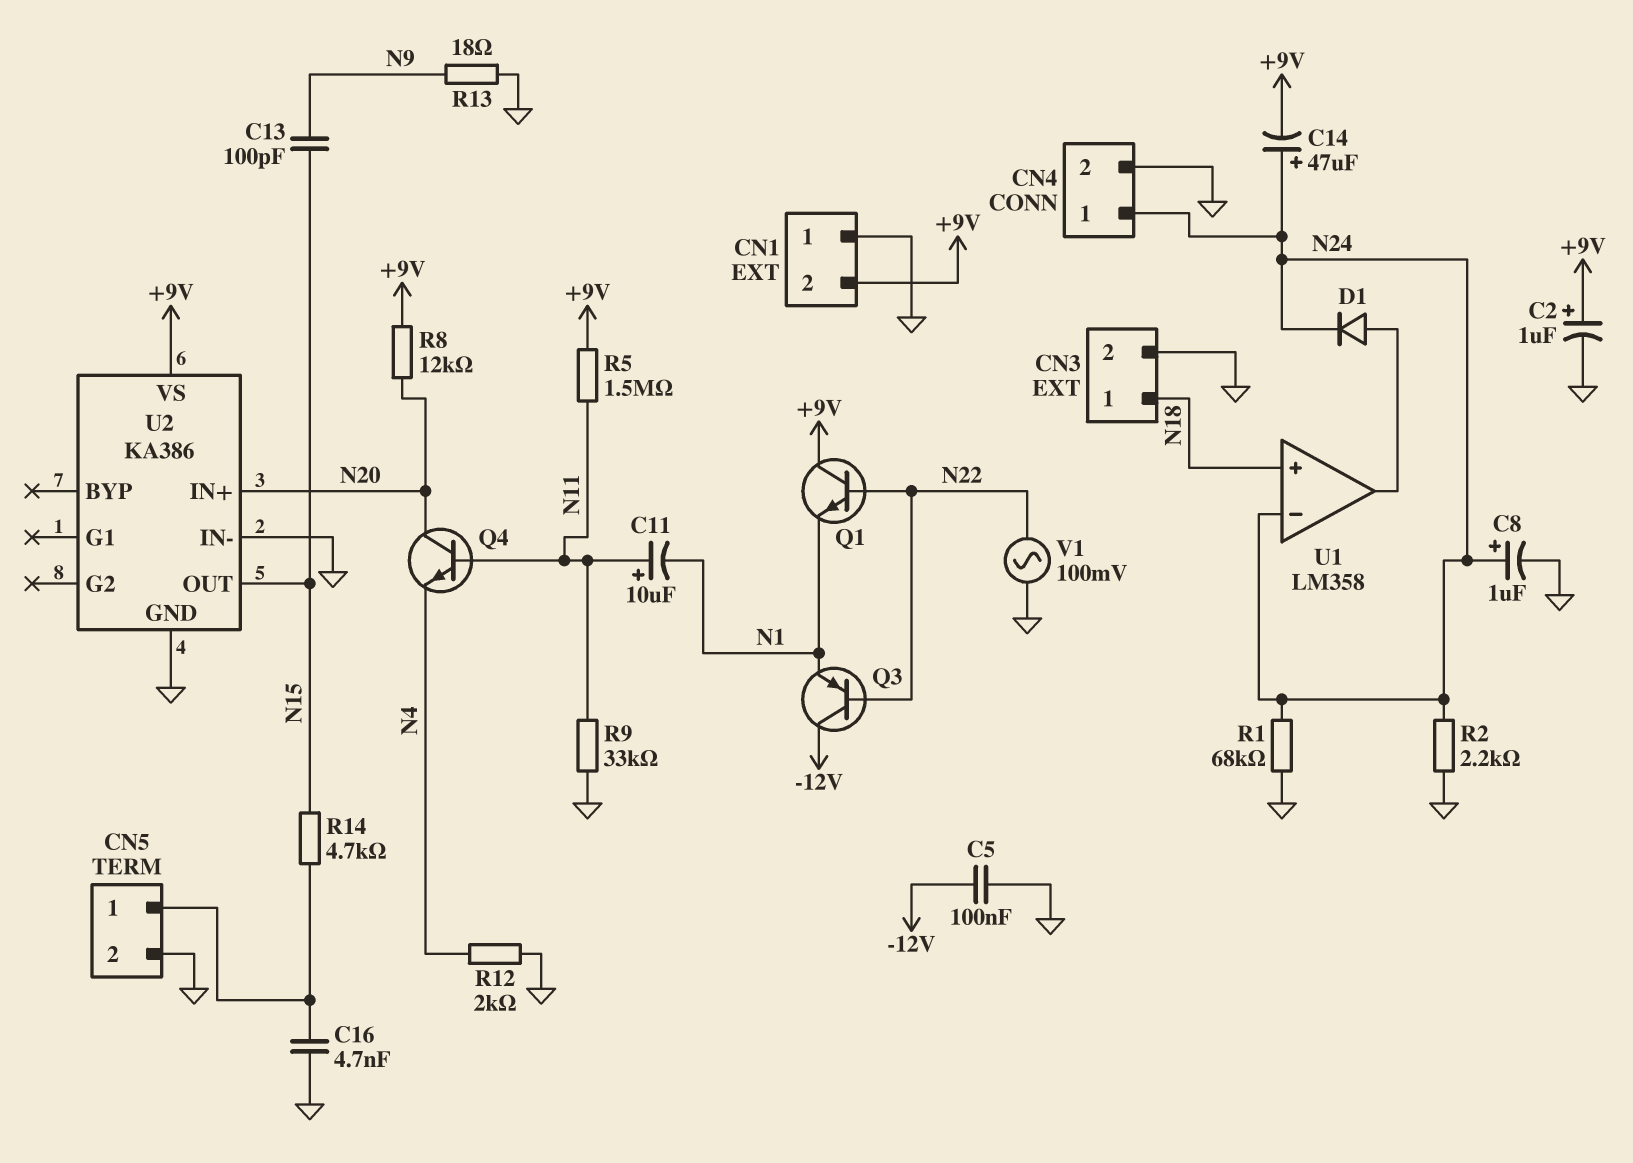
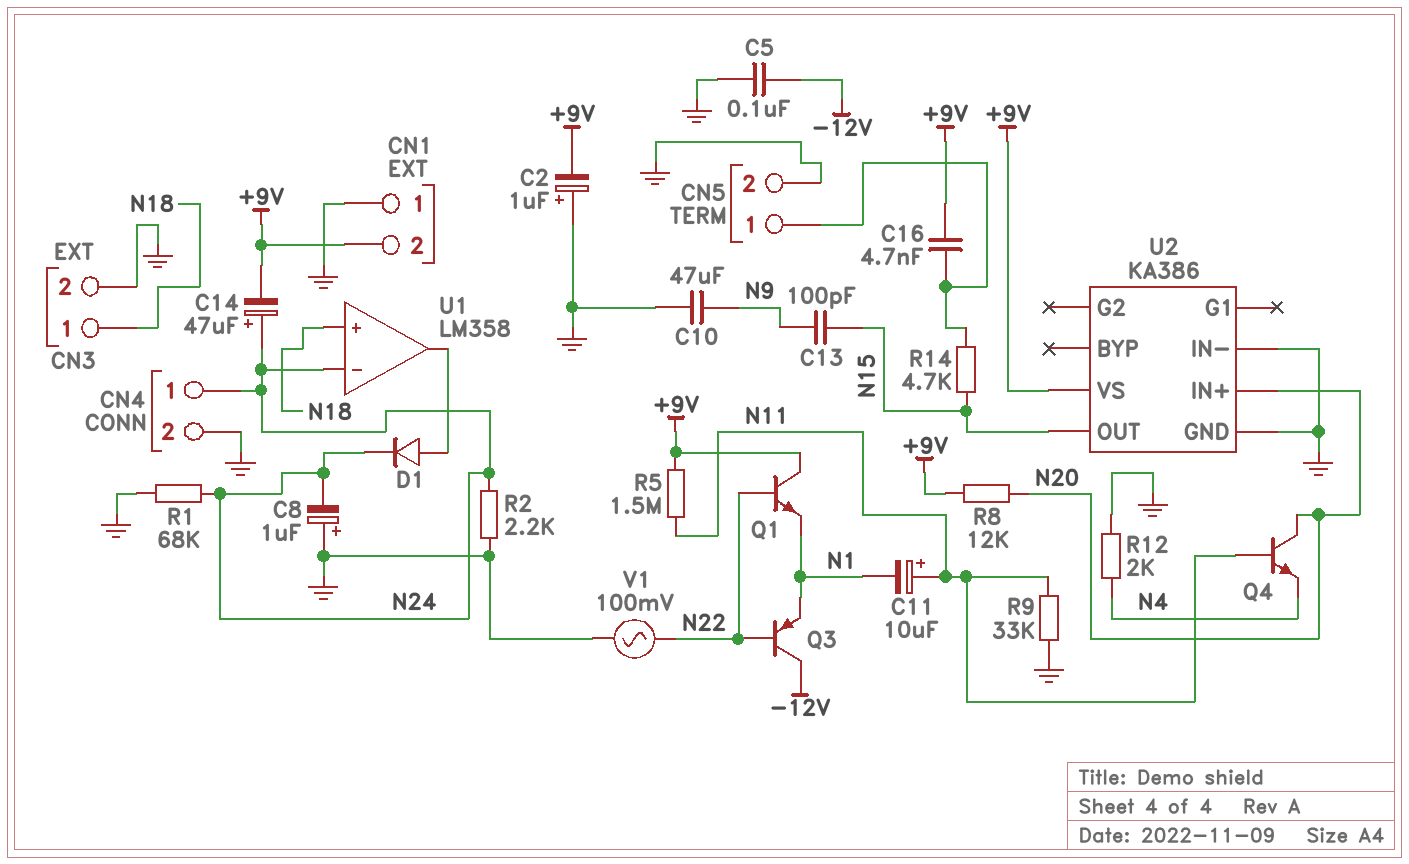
C2: 1uF (plus +9V, minus GND) -> 1uF (plus GND, minus +9V)
C8: 1uF (plus N24, minus GND) -> 1uF (plus GND, minus N24)
C10: none -> 47uF (GND, N9)
C16: 4.7nF (CN5/1, GND) -> 4.7nF (+9V, CN5/1)
R13: 18 (GND, N9) -> none

